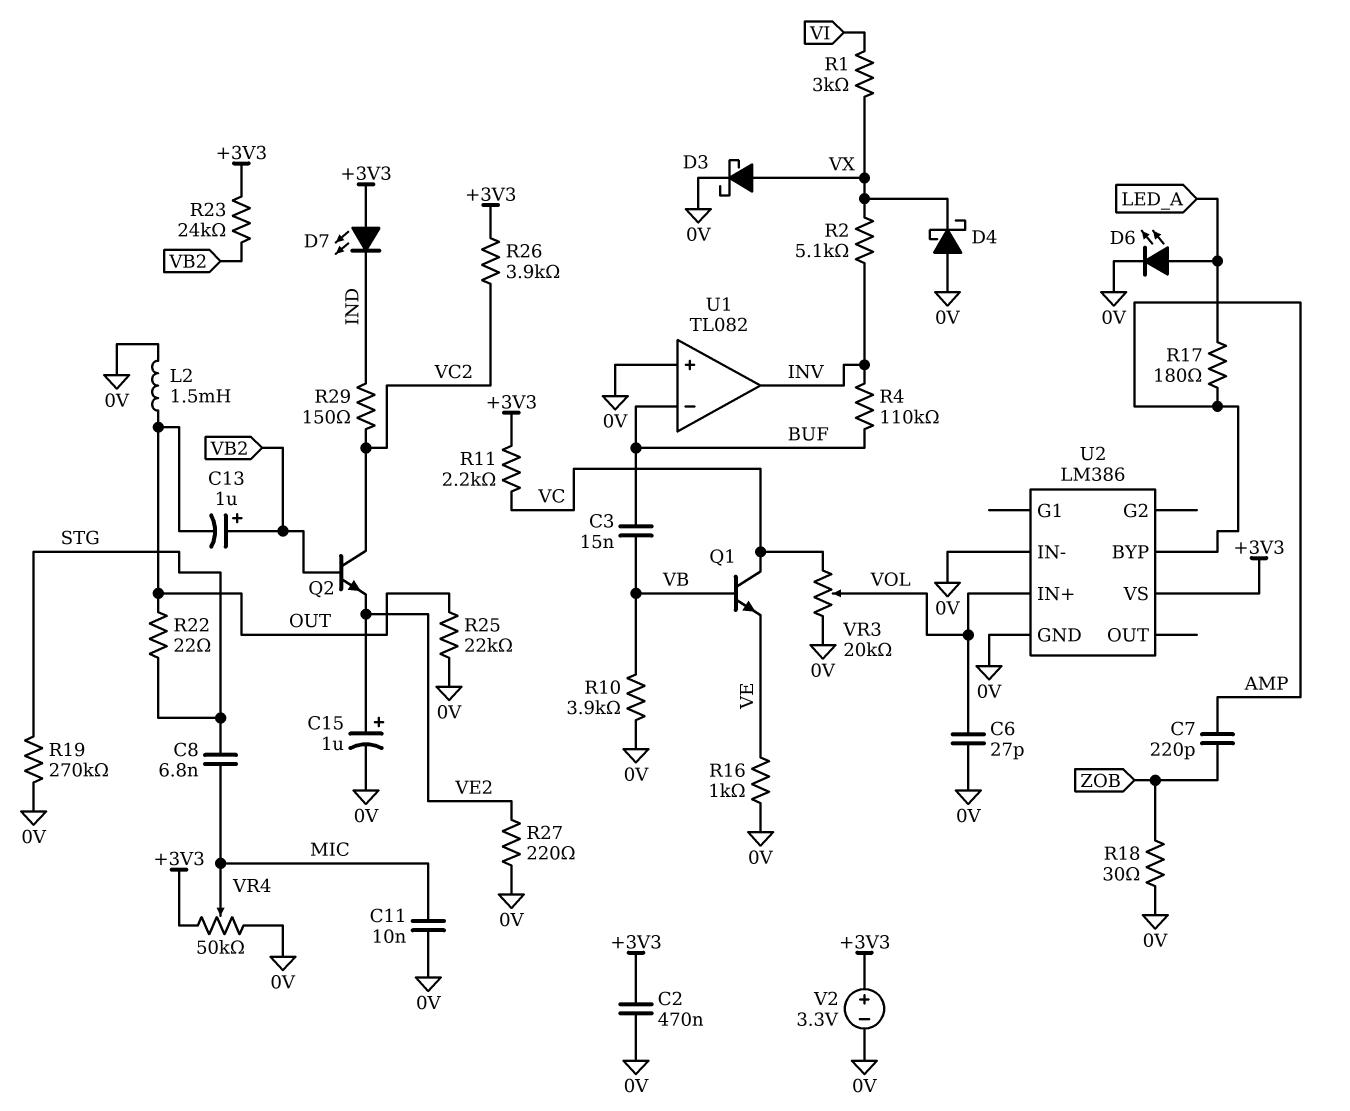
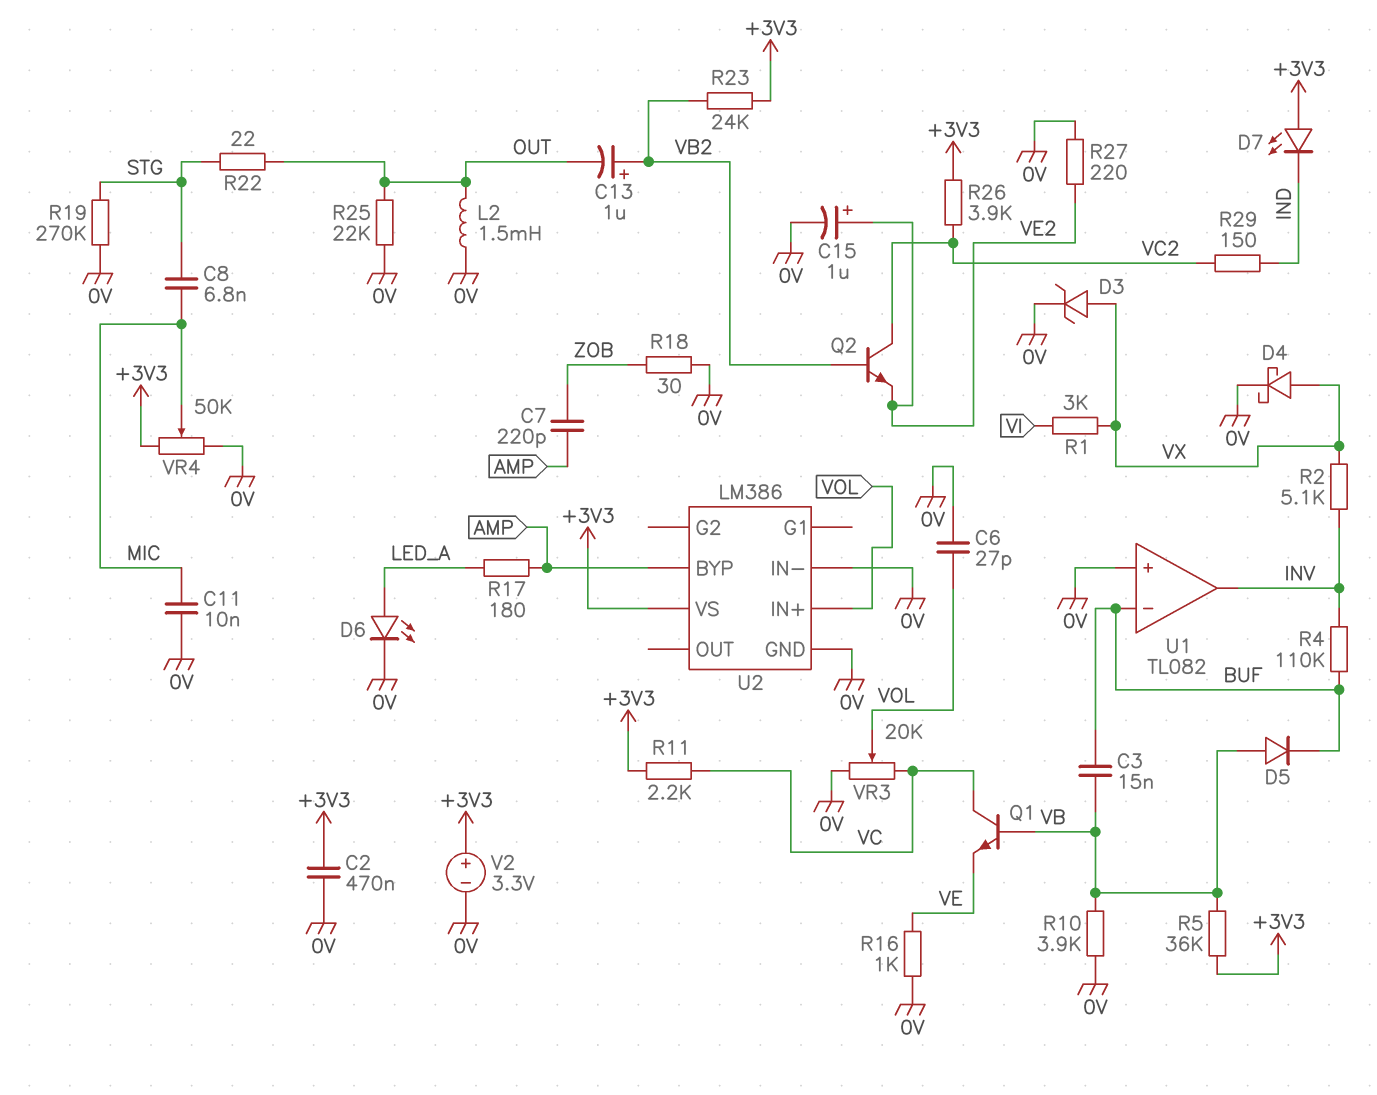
D3: schottky (A VX, K 0V) -> zener (A VX, K 0V)
D4: schottky (A 0V, K VX) -> schottky (A VX, K 0V)
D5: none -> diode (A VB, K BUF)
R5: none -> 36k (+3V3, VB)

